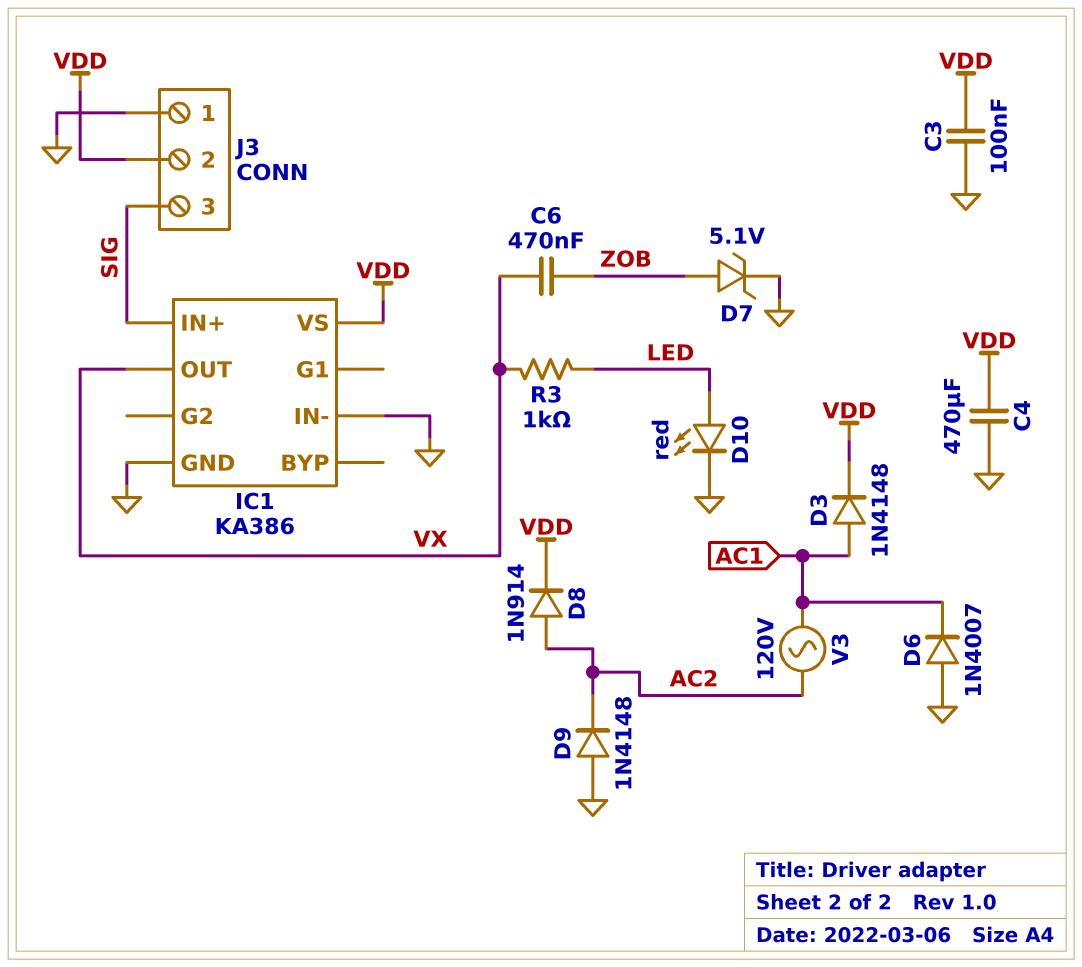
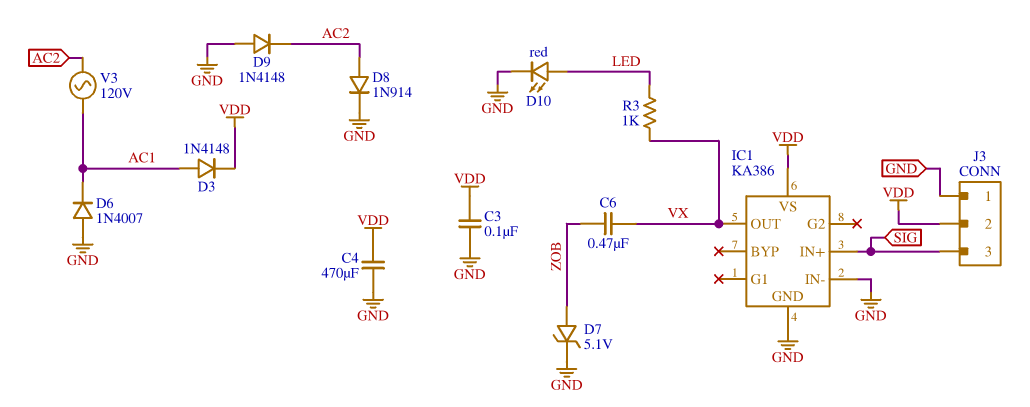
D8: diode 1N914 (A AC2, K VDD) -> diode 1N914 (A AC2, K GND)

